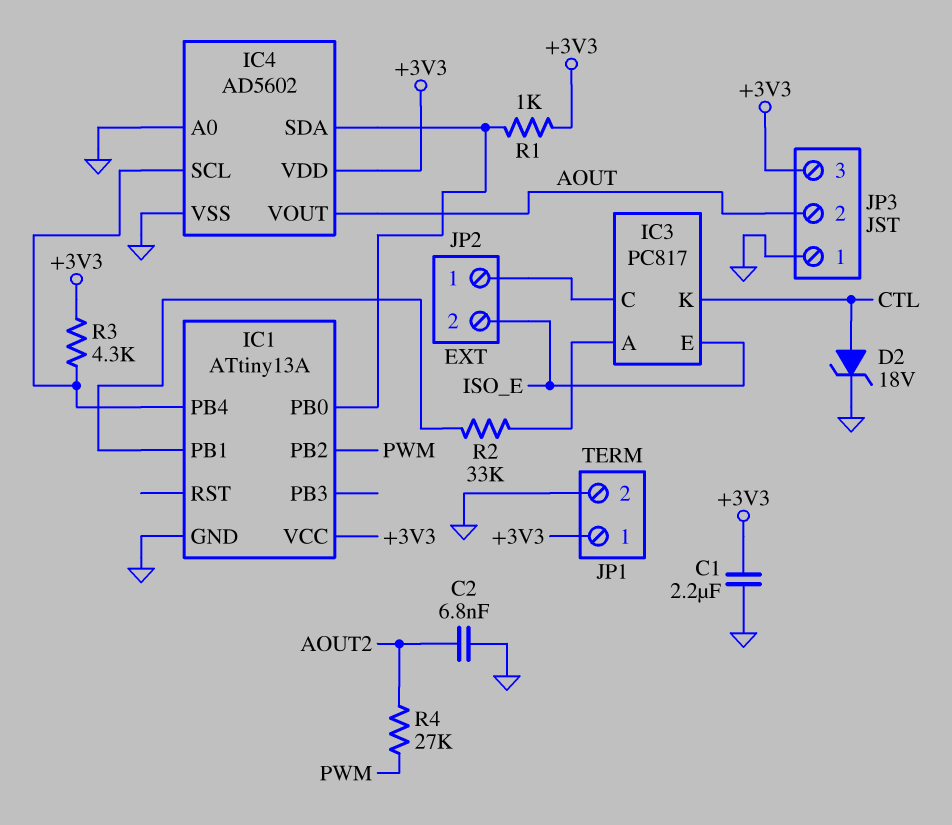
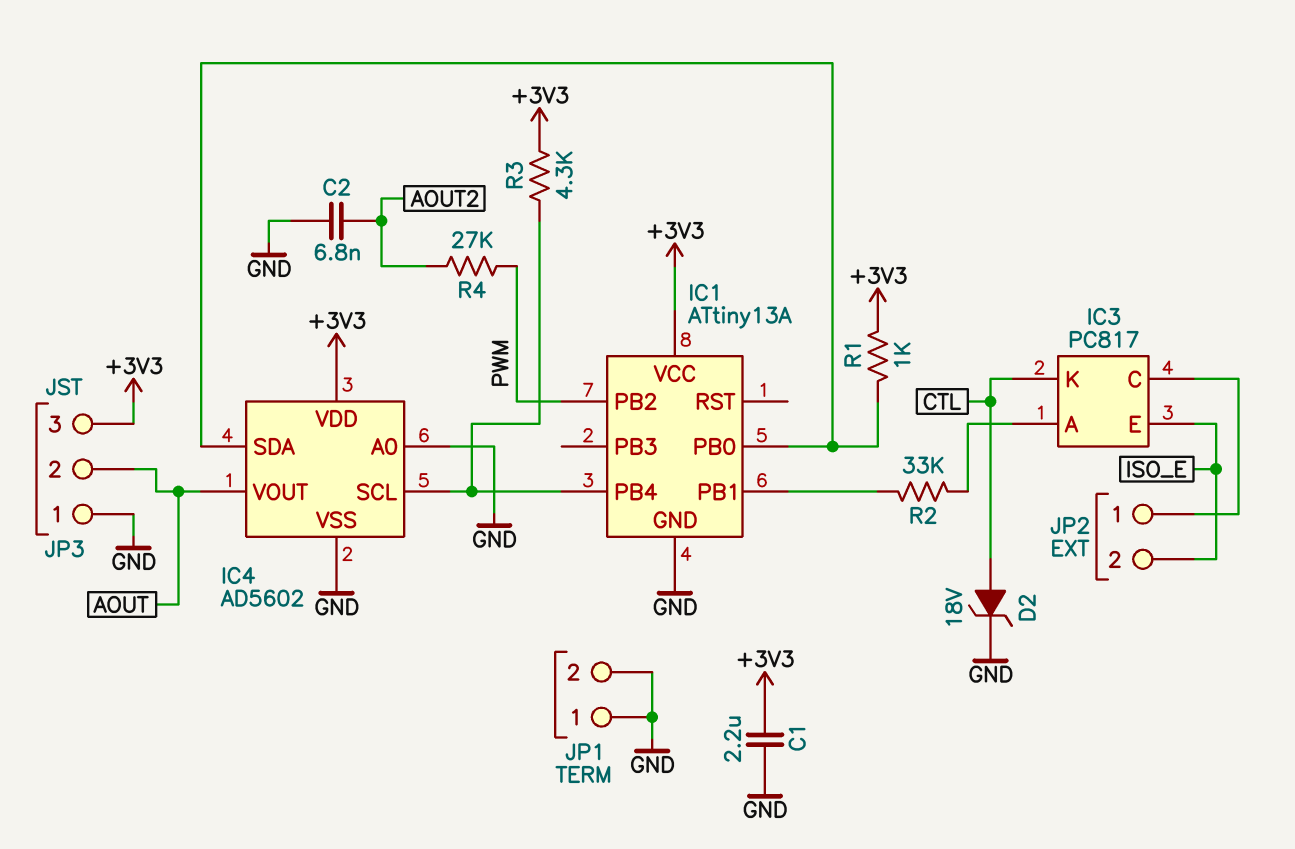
JP1 pin 1: +3V3 -> GND

